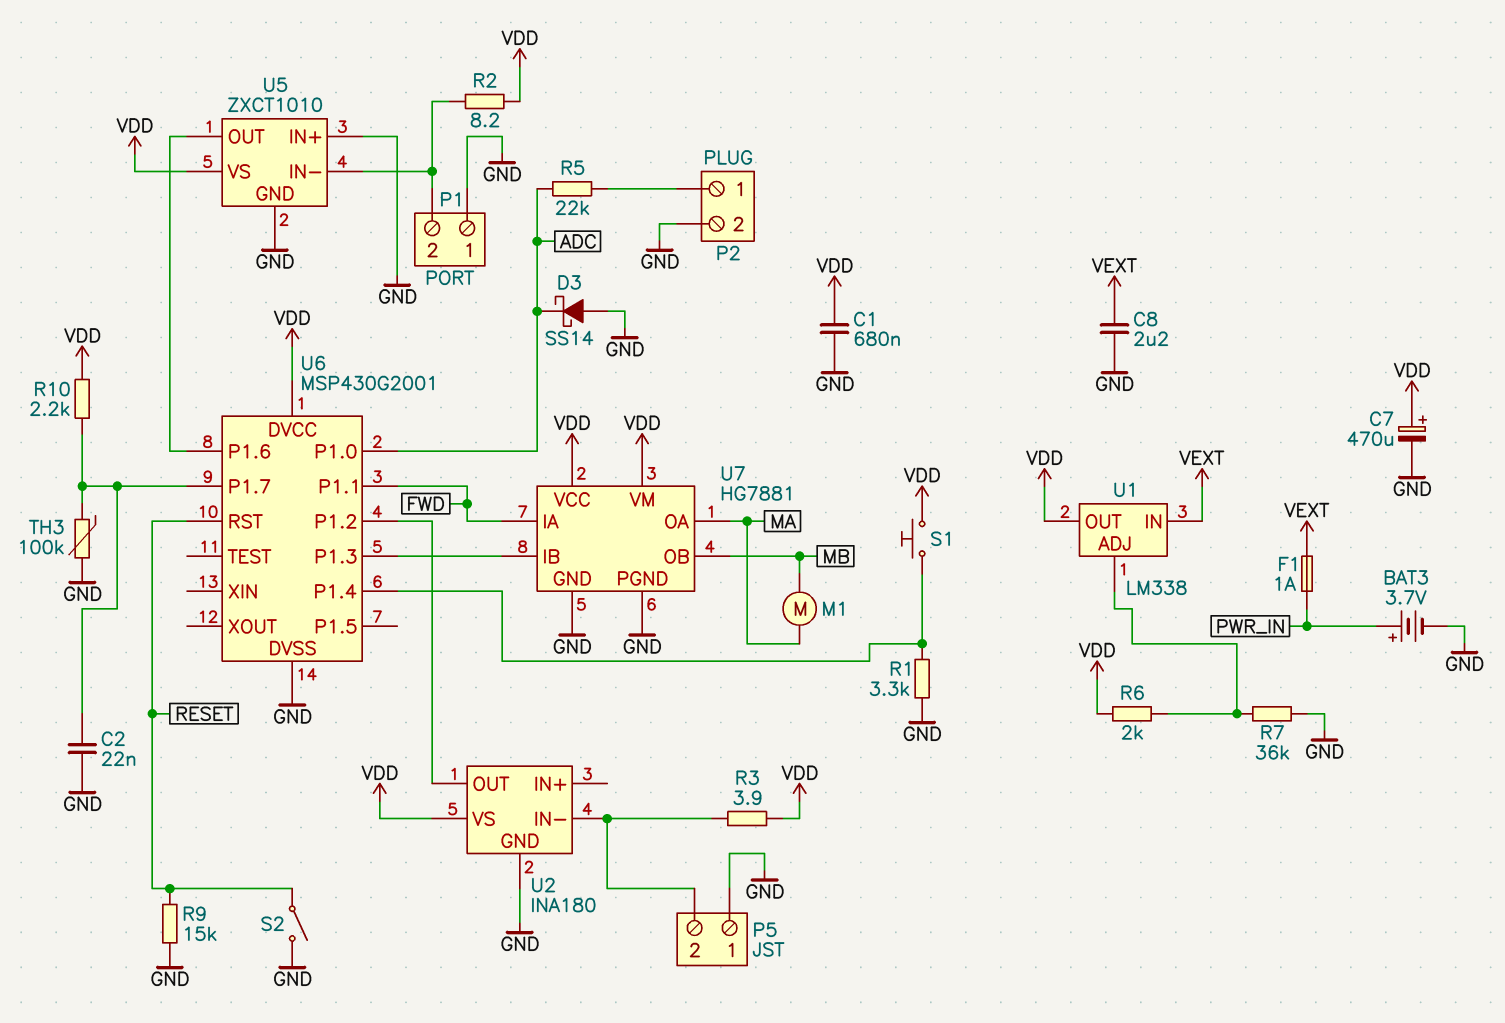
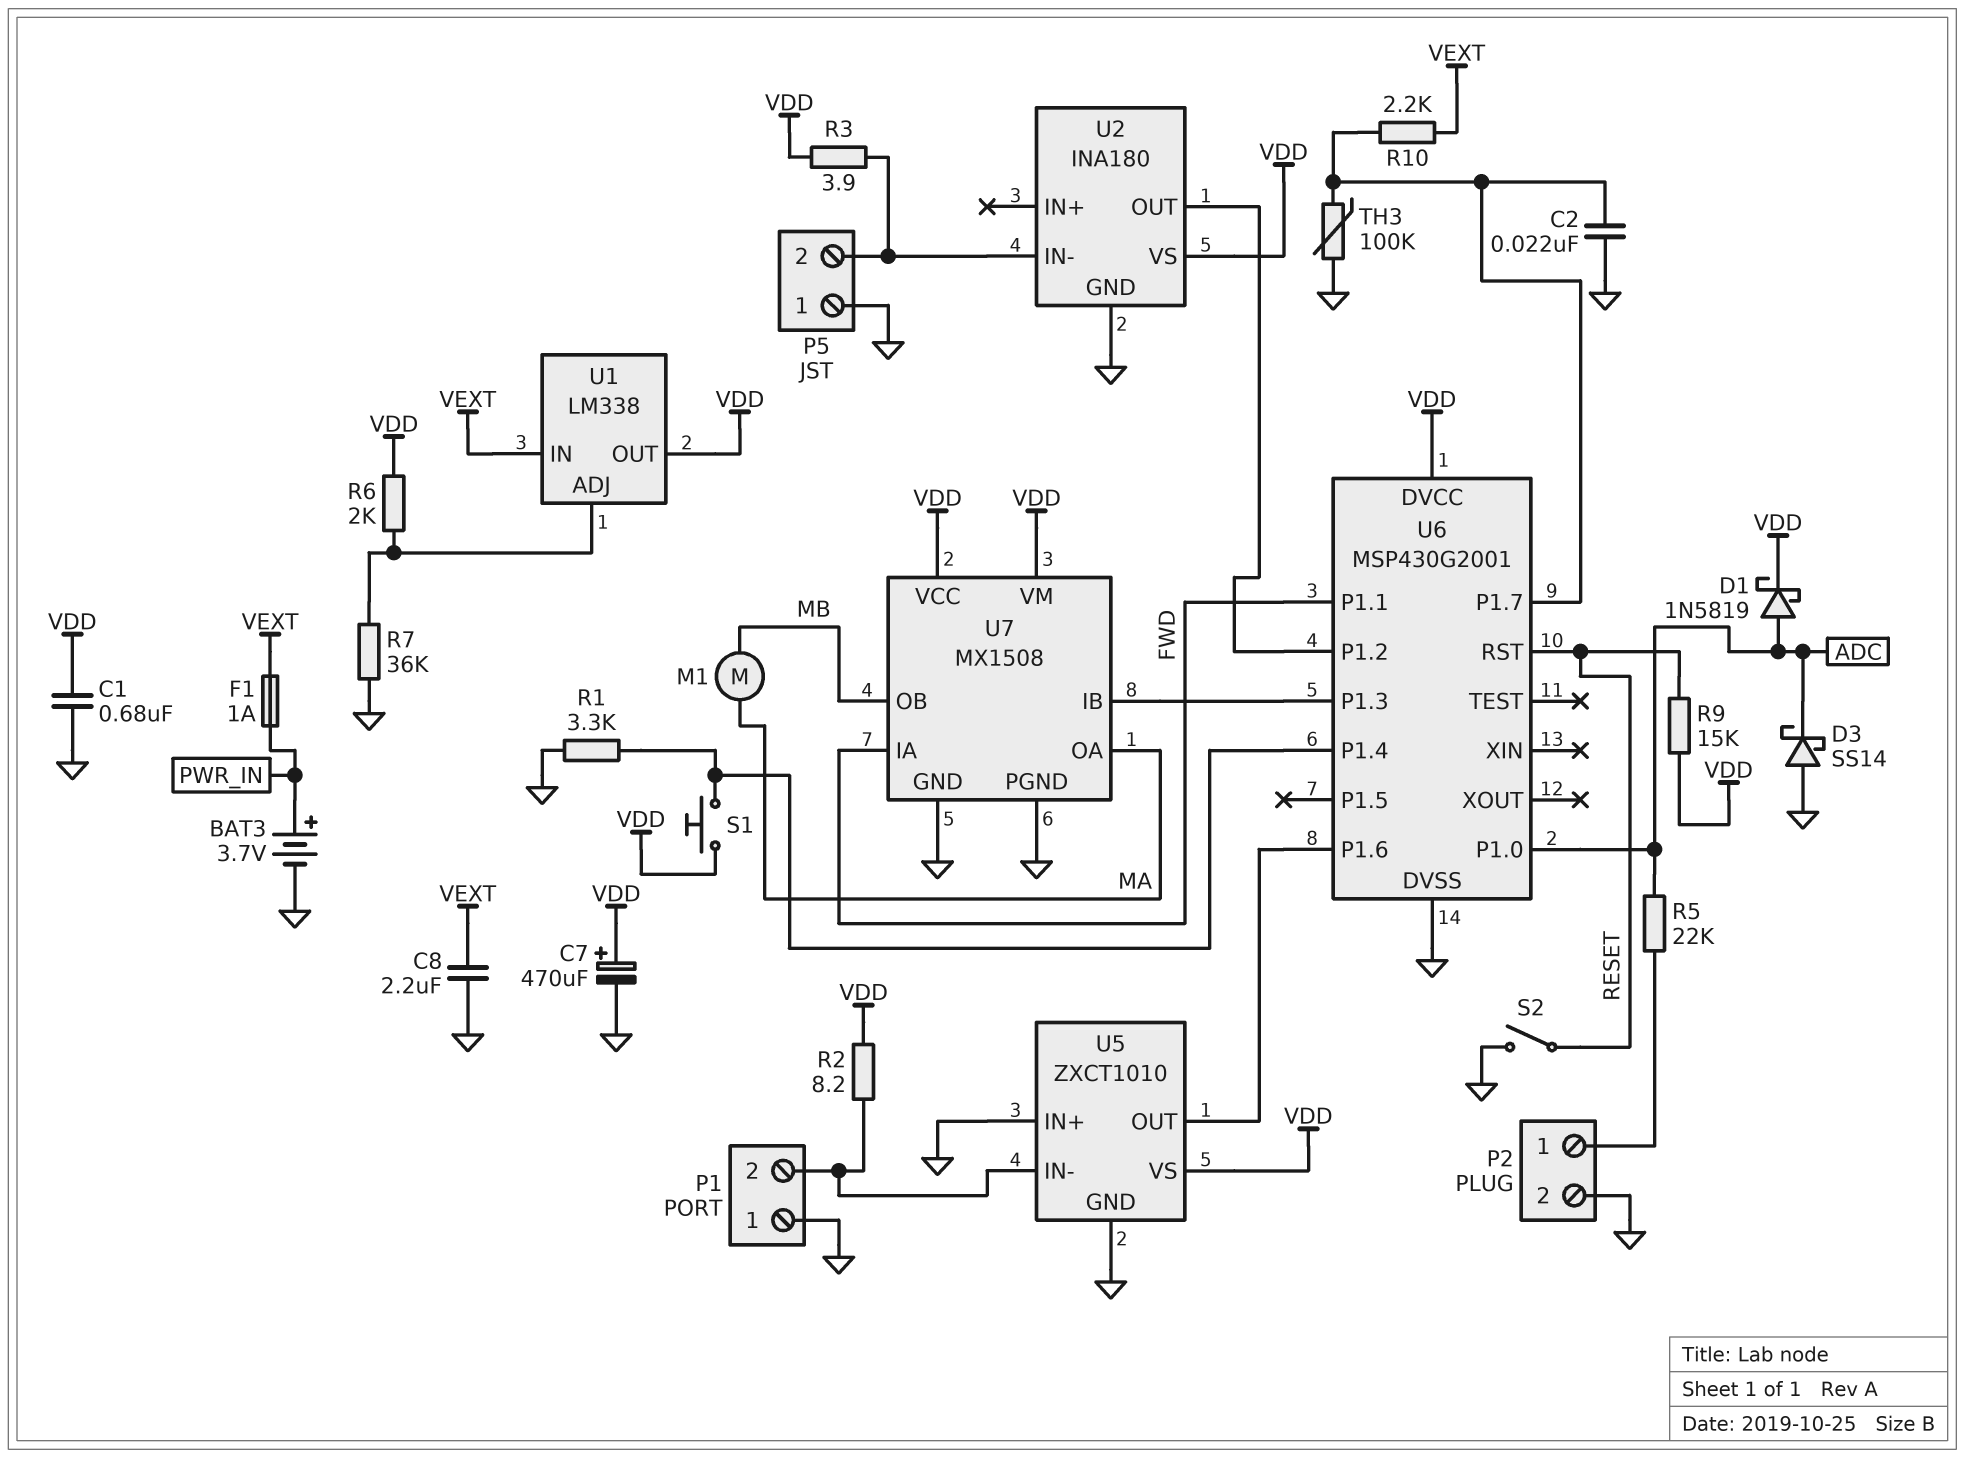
D1: none -> schottky 1N5819 (A ADC, K VDD)
R9: 15k (GND, RESET) -> 15k (RESET, VDD)
R10: 2.2k (U6/P1.7, VDD) -> 2.2k (U6/P1.7, VEXT)
U7: HG7881 -> MX1508

